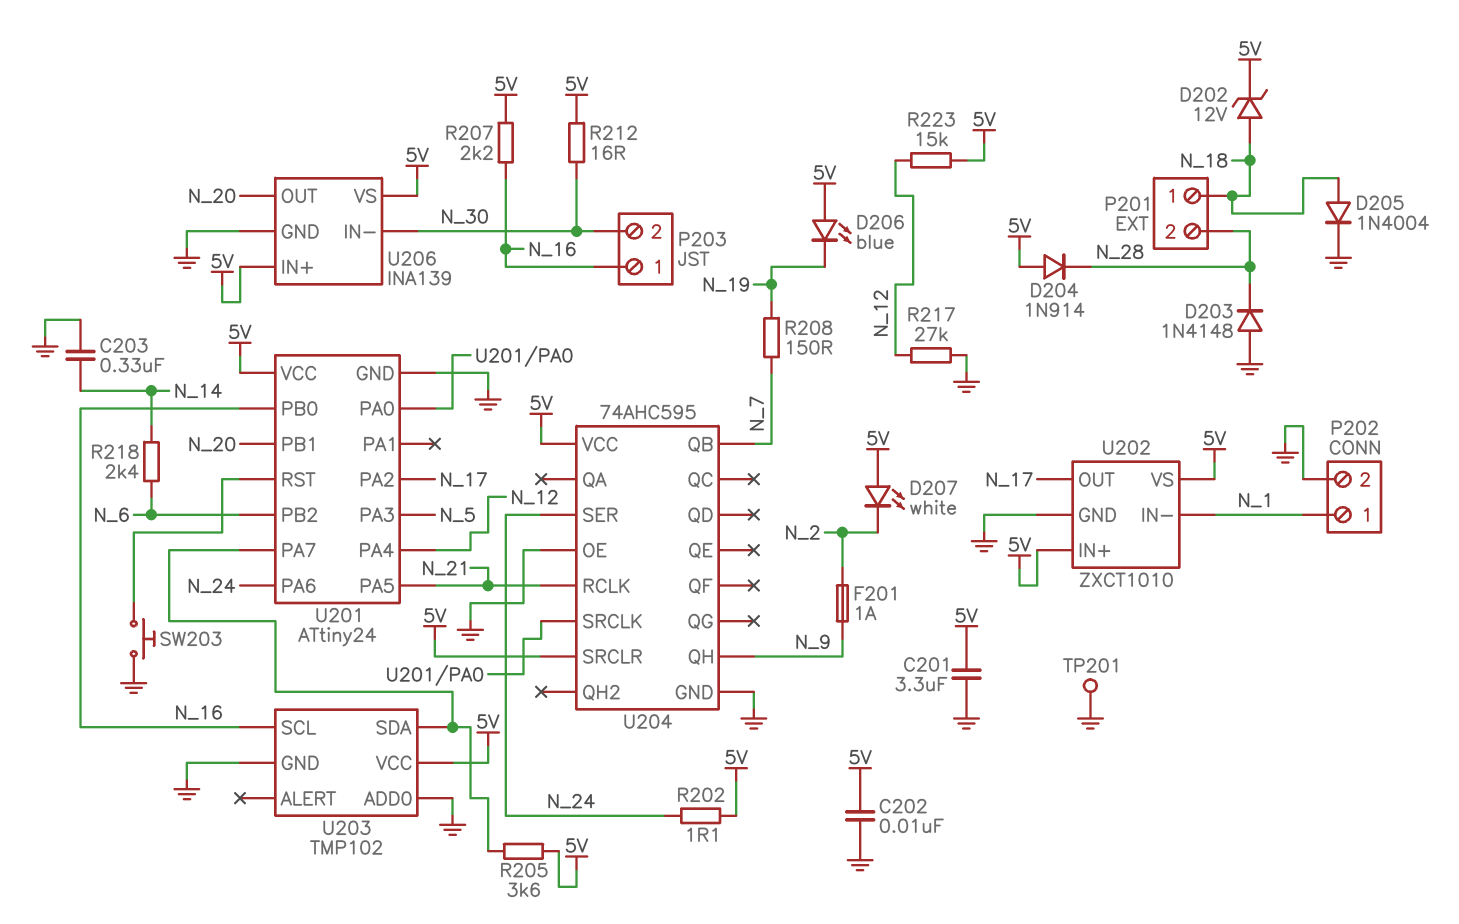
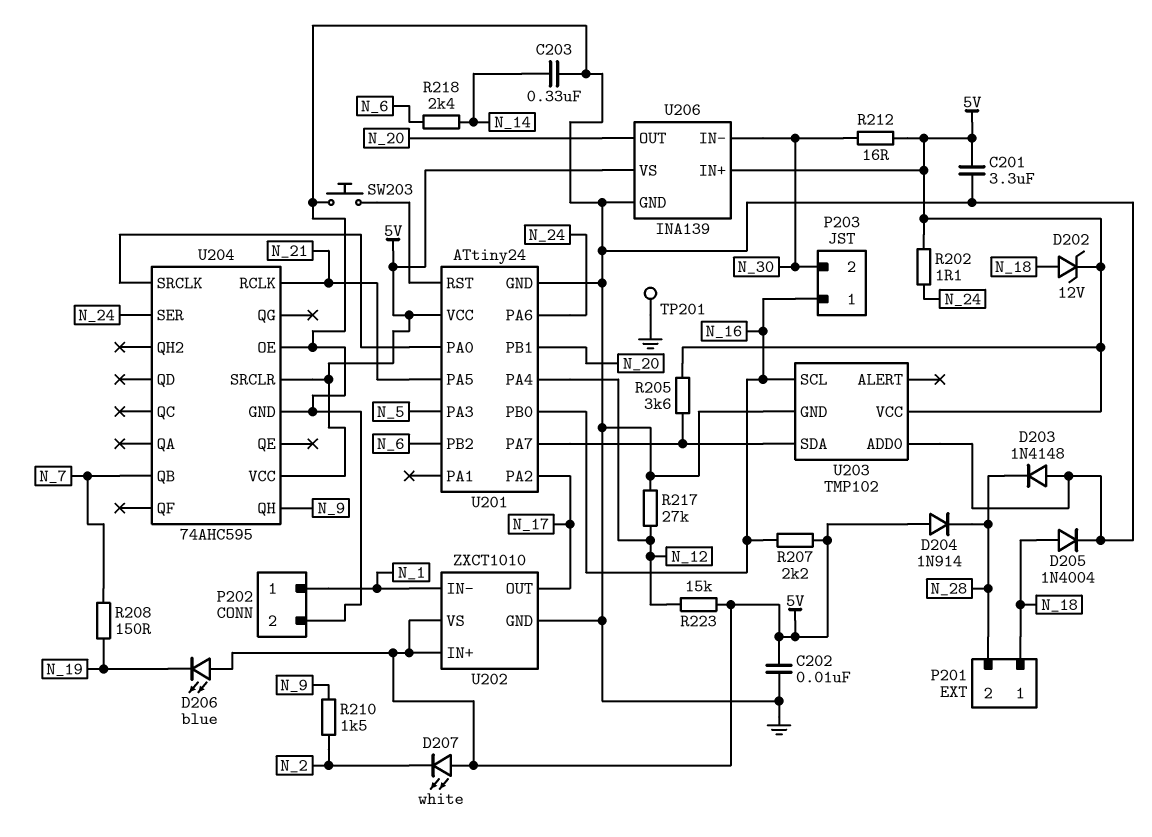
F201: 1A (N_2, N_9) -> none
R210: none -> 1.5k (N_2, N_9)

